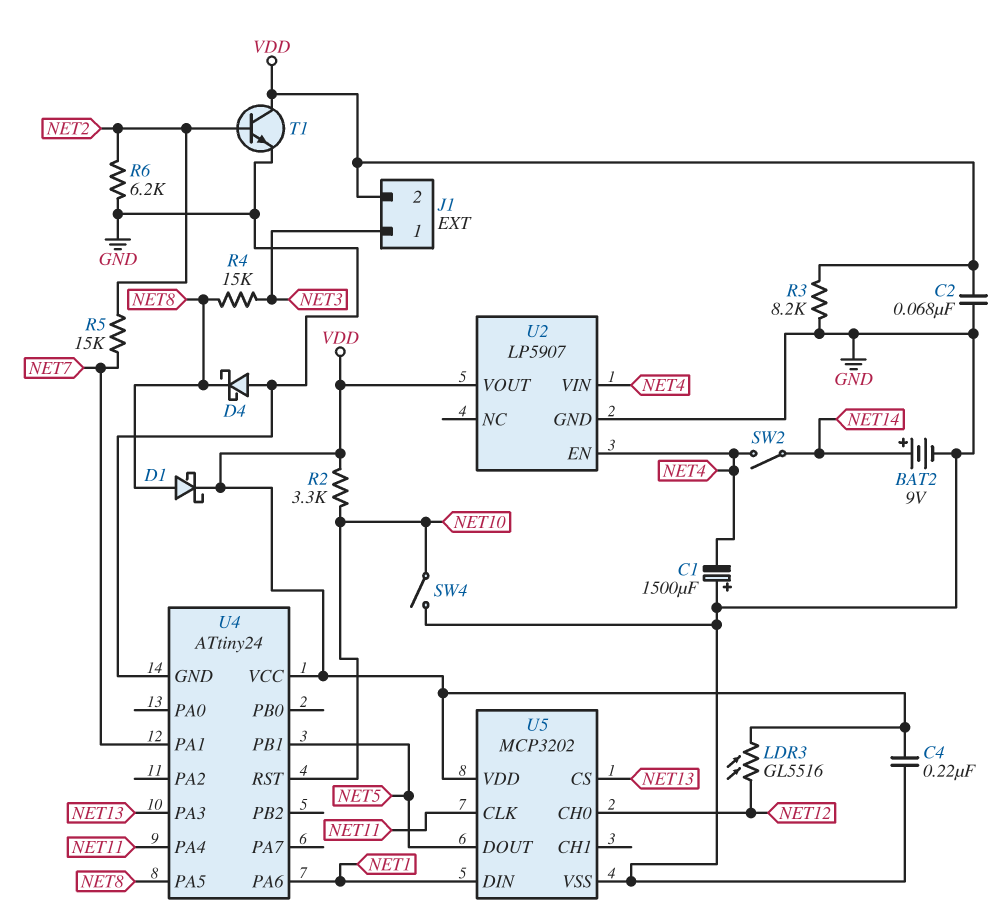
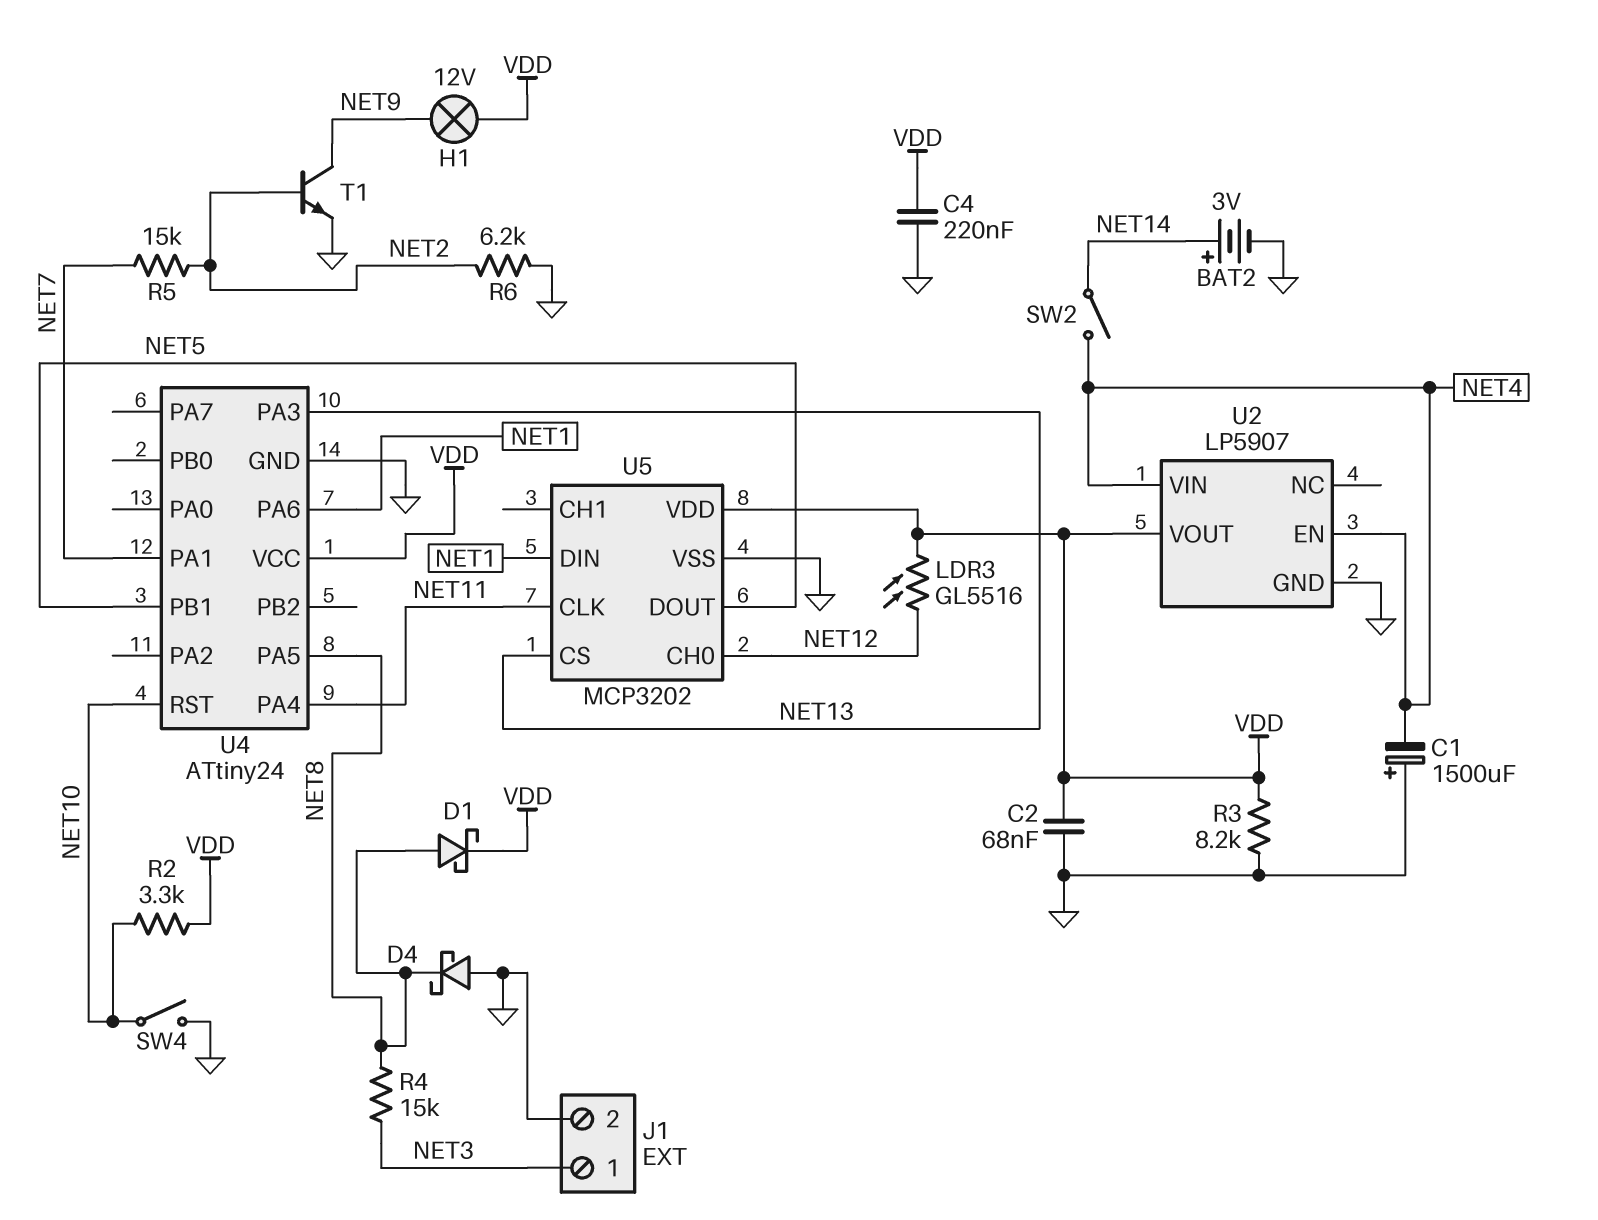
BAT2: 9V (plus NET14, minus GND) -> 3V (plus NET14, minus GND)
H1: none -> lamp 12V (NET9, VDD)
J1 pin 2: VDD -> GND
T1: NPN (B NET2, C VDD, E GND) -> NPN (B NET2, C NET9, E GND)

